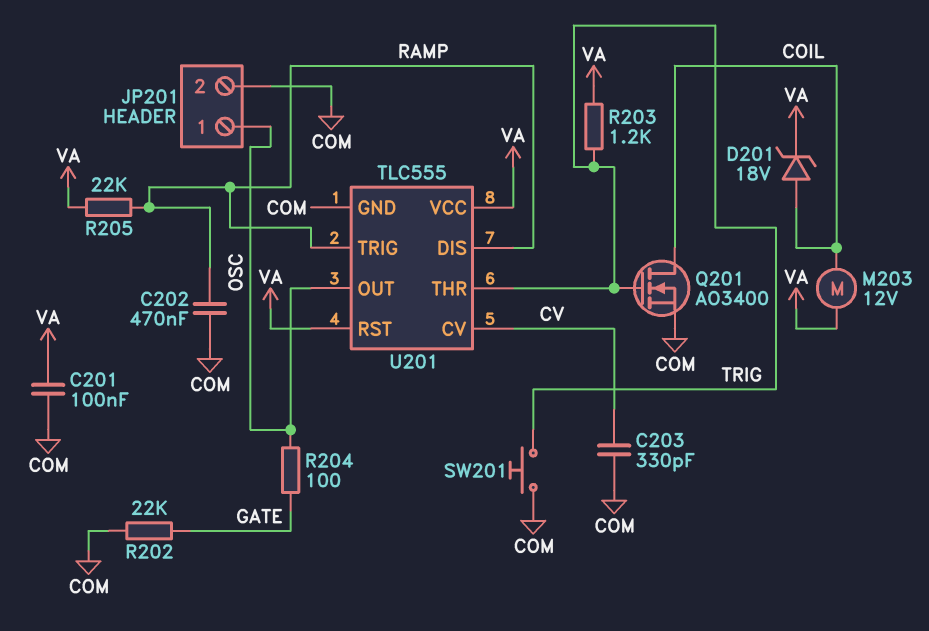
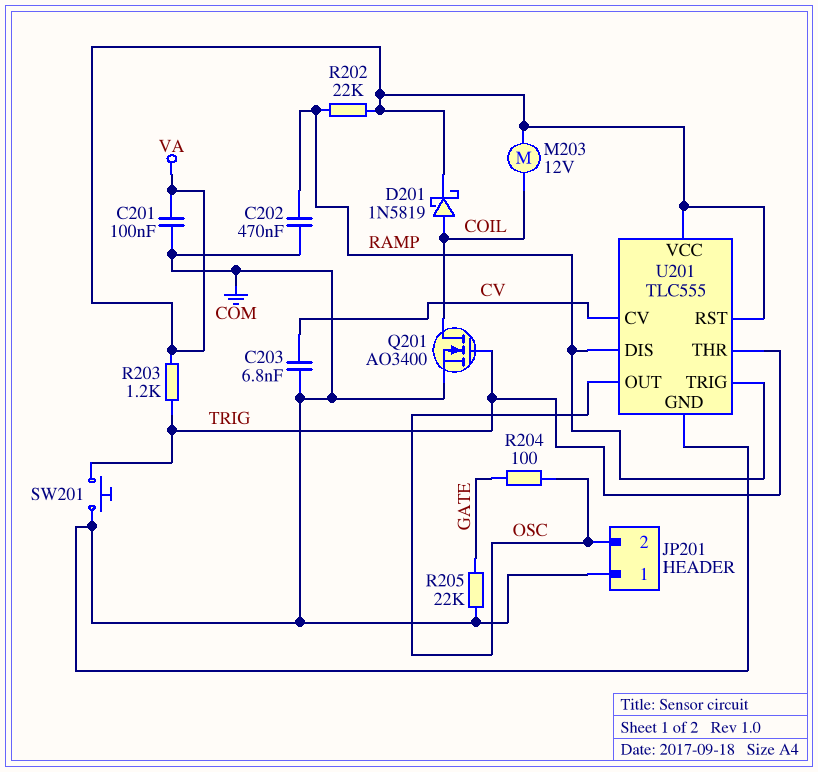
C203: 330pF (COM, CV) -> 6.8nF (COM, CV)
D201: zener 18V (A COIL, K VA) -> schottky 1N5819 (A COIL, K VA)
JP201 pin 1: OSC -> COM
JP201 pin 2: COM -> OSC
R202: 22k (COM, GATE) -> 22k (RAMP, VA)
R205: 22k (RAMP, VA) -> 22k (COM, GATE)

